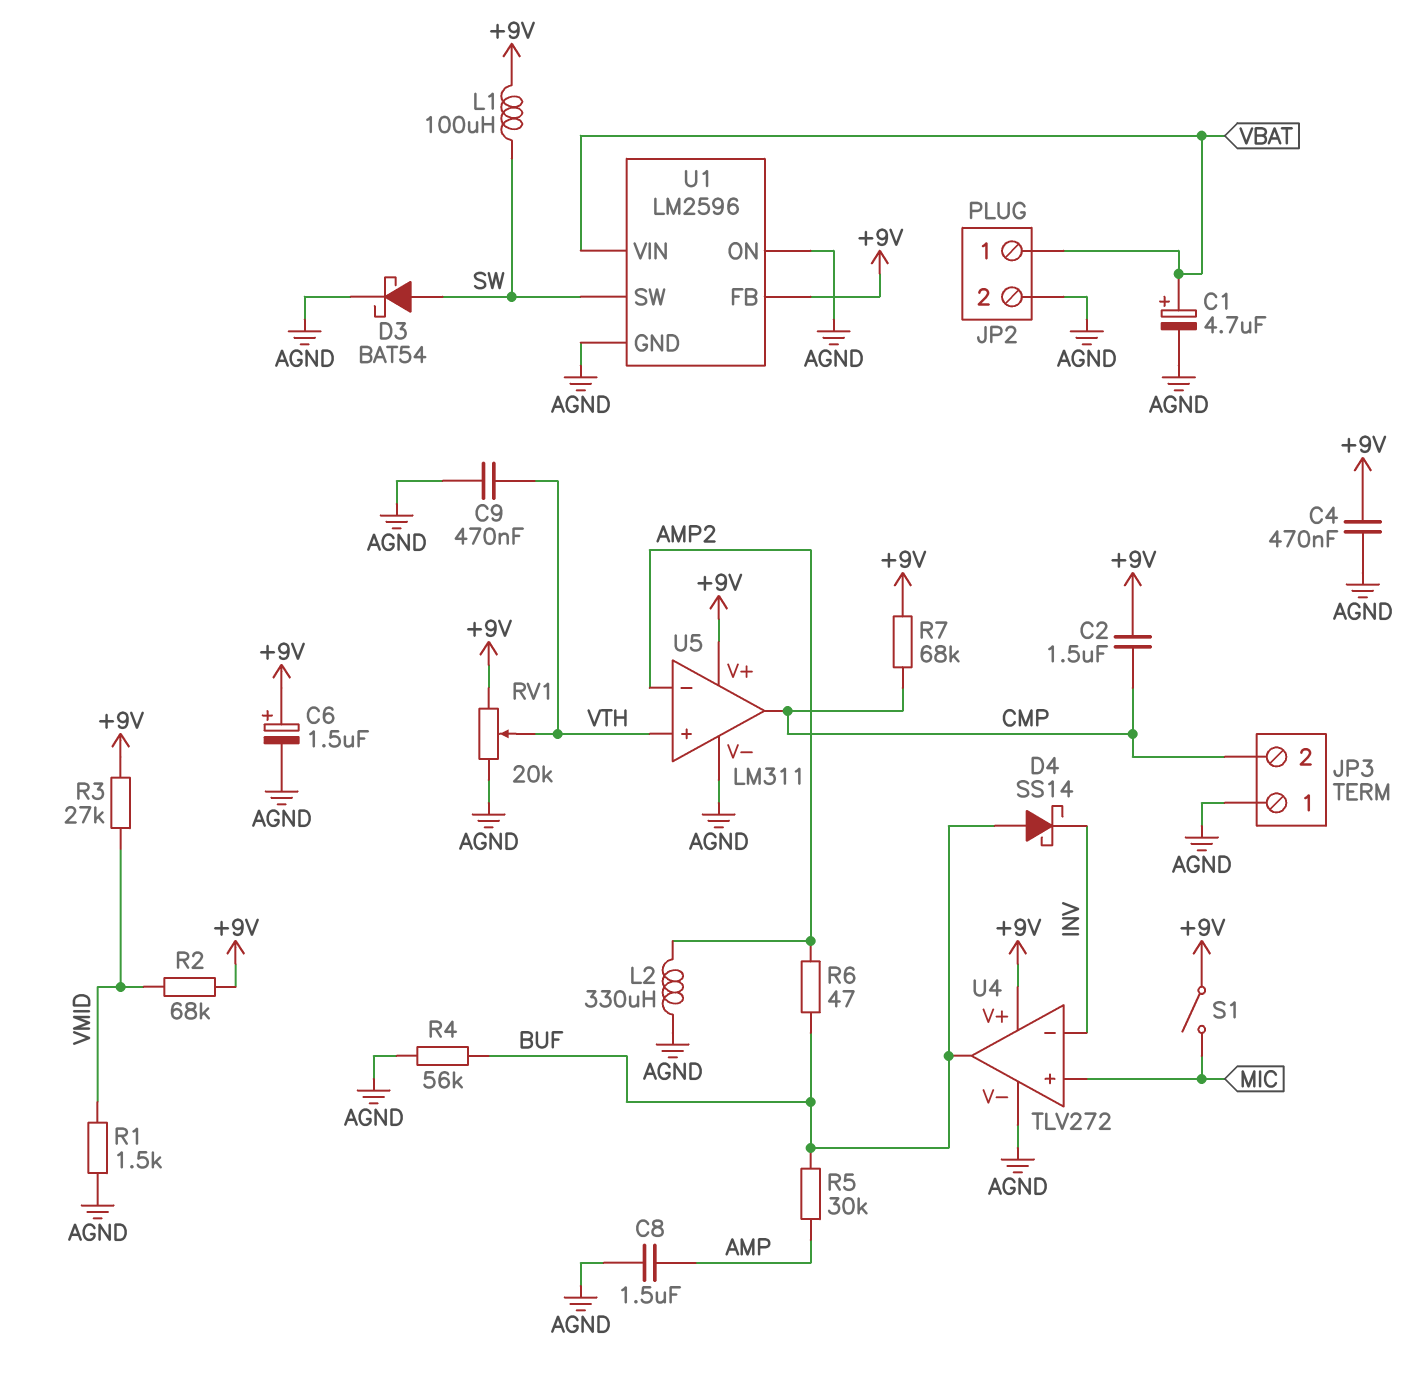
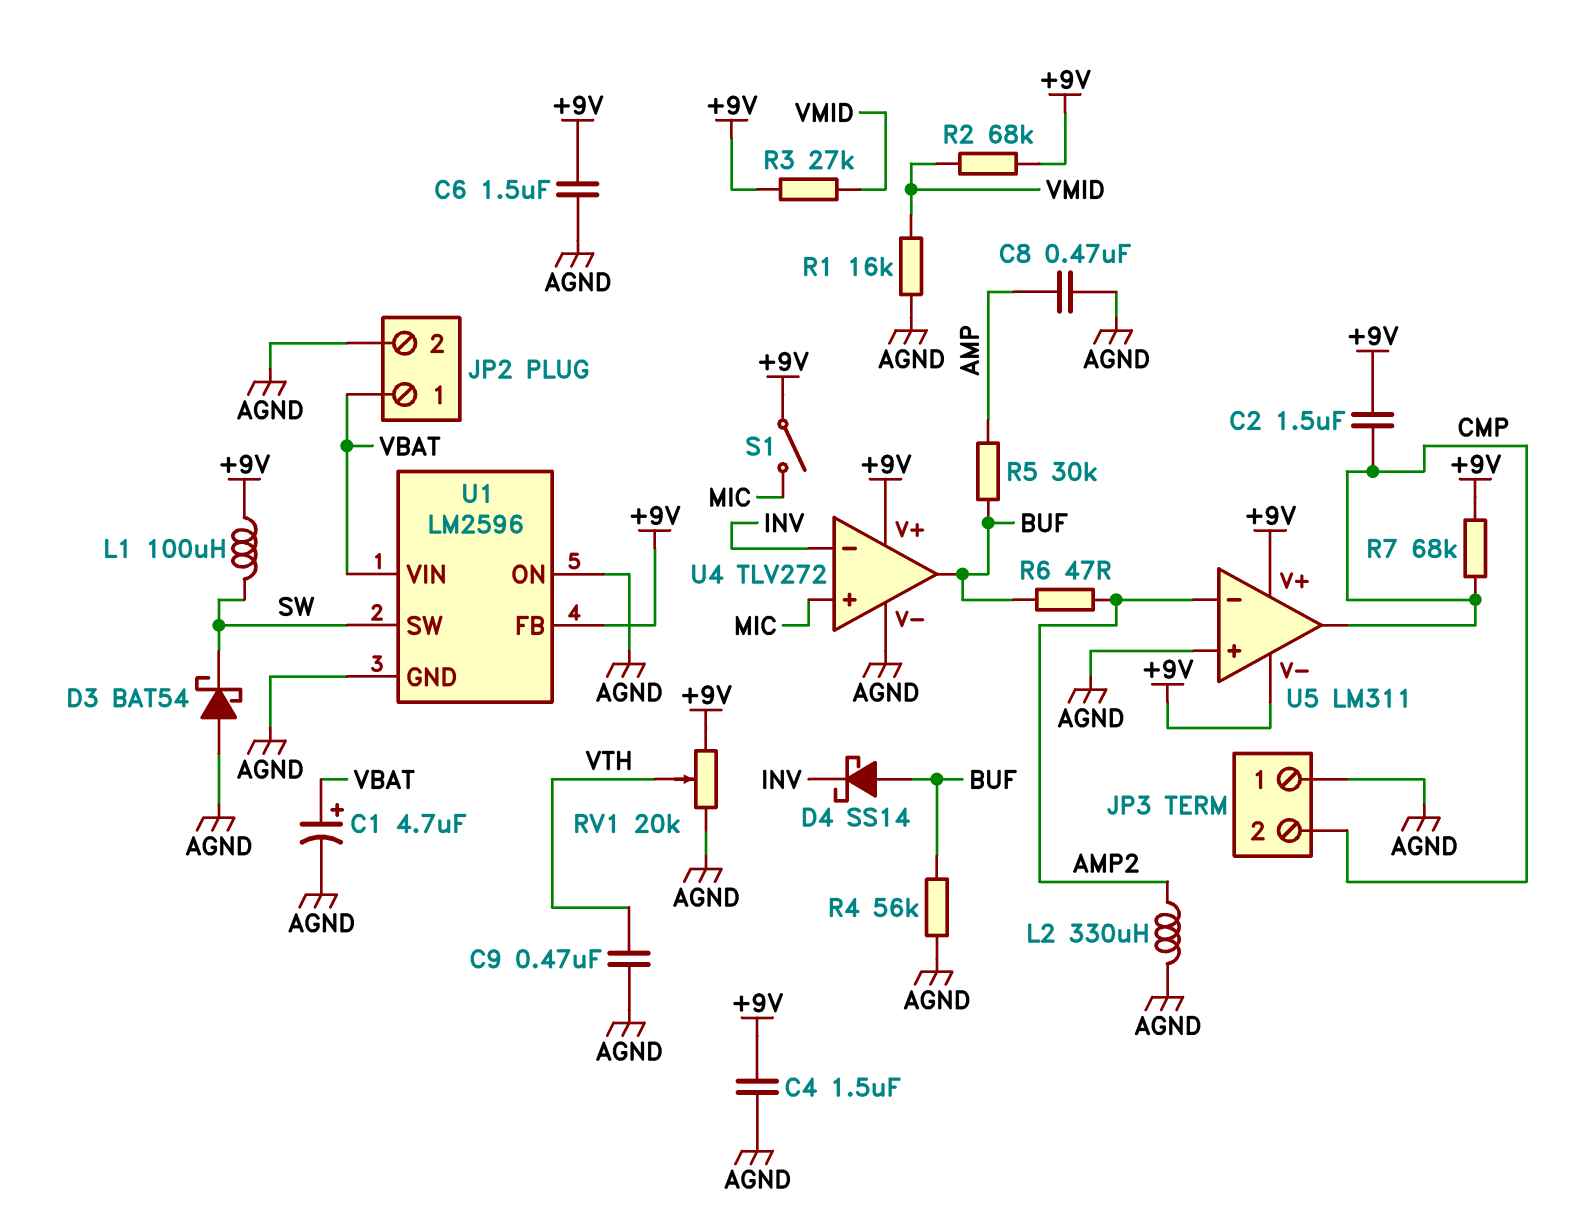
C4: 470nF (+9V, AGND) -> 1.5uF (+9V, AGND)
C6: 1.5uF (plus +9V, minus AGND) -> 1.5uF (+9V, AGND)
C8: 1.5uF (AGND, AMP) -> 470nF (AGND, AMP)
D3: schottky BAT54 (A SW, K AGND) -> schottky BAT54 (A AGND, K SW)
R1: 1.5k (AGND, VMID) -> 16k (AGND, VMID)
U5 pin V-: AGND -> +9V
U5 pin in+: VTH -> AGND

